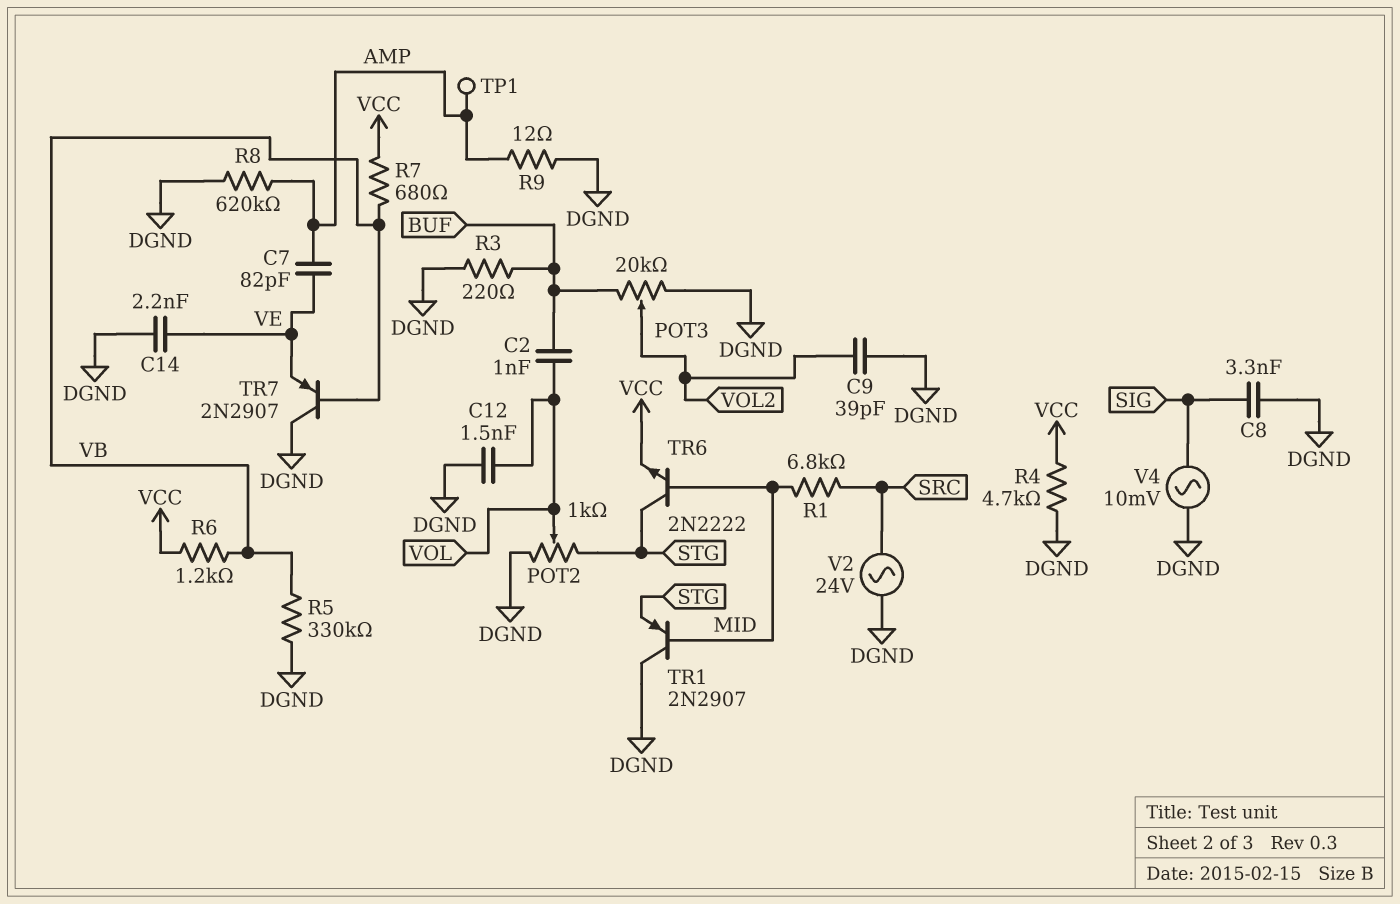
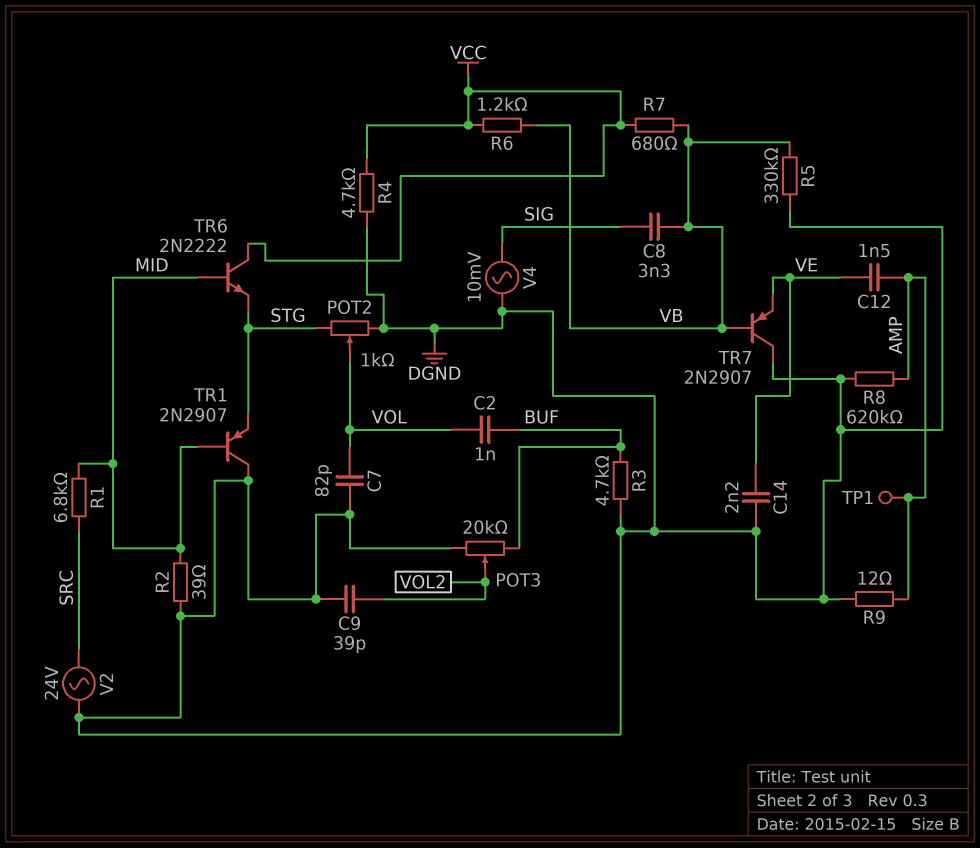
C7: 82pF (AMP, VE) -> 82pF (DGND, VOL)
C8: 3.3nF (DGND, SIG) -> 3.3nF (SIG, VB)
C12: 1.5nF (DGND, VOL) -> 1.5nF (AMP, VE)
R2: none -> 39 (DGND, MID)
R3: 220 (BUF, DGND) -> 4.7k (BUF, DGND)
TR6: NPN 2N2222 (B MID, C STG, E VCC) -> NPN 2N2222 (B MID, C VCC, E STG)

